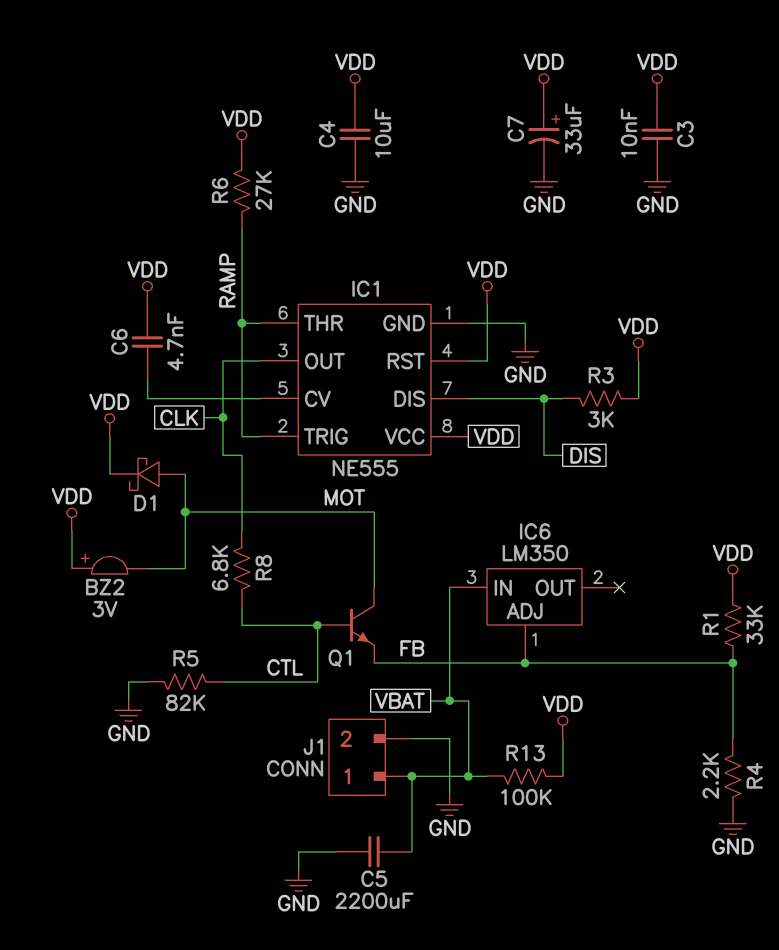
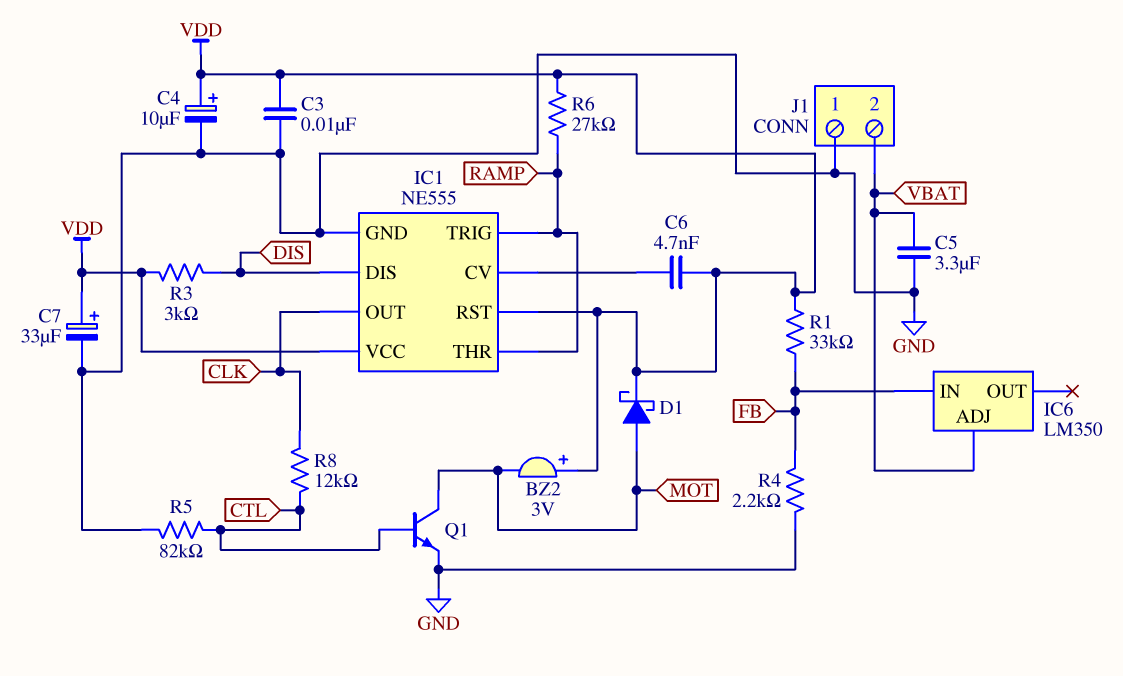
C4: 10uF (GND, VDD) -> 10uF (plus VDD, minus GND)
C5: 2200uF (GND, VBAT) -> 3.3uF (GND, VBAT)
IC6 pin ADJ: FB -> VBAT
IC6 pin IN: VBAT -> FB
J1 pin 1: VBAT -> GND
J1 pin 2: GND -> VBAT
Q1: NPN (B CTL, C MOT, E FB) -> NPN (B CTL, C MOT, E GND)
R8: 6.8k (CLK, CTL) -> 12k (CLK, CTL)
R13: 100k (VBAT, VDD) -> none

